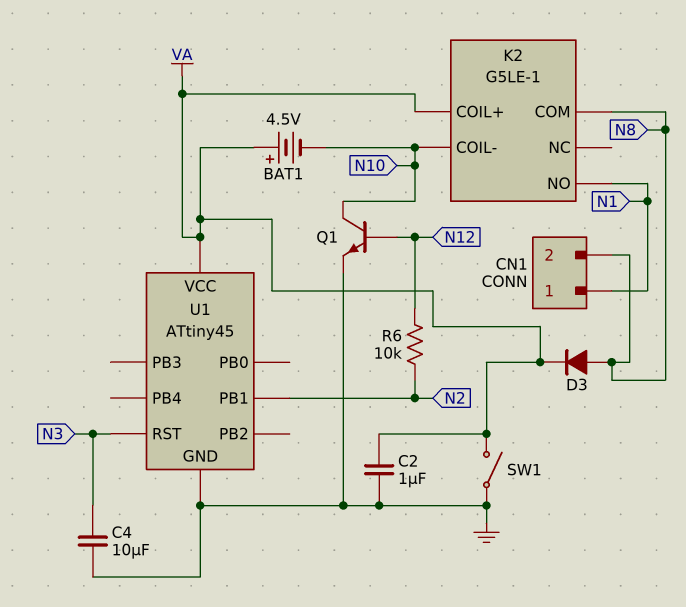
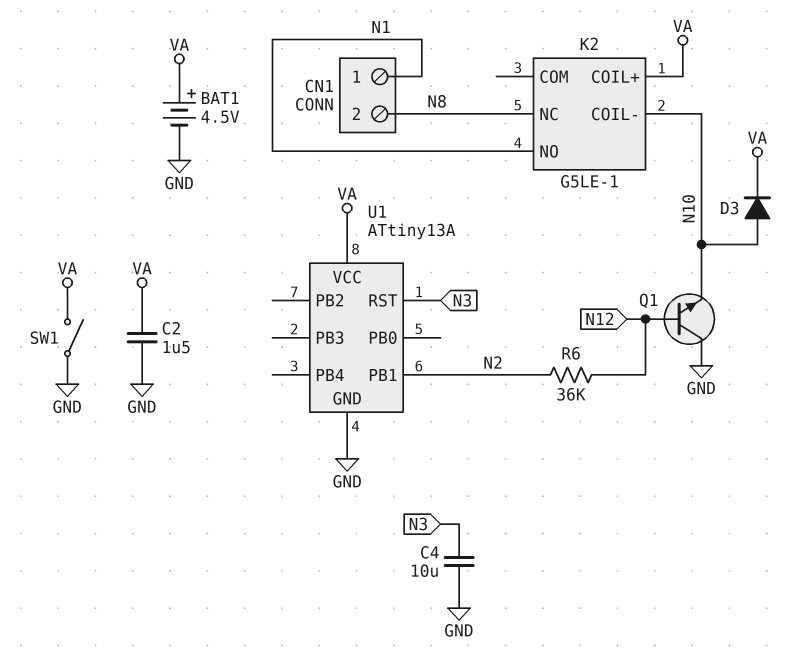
BAT1: 4.5V (plus VA, minus N10) -> 4.5V (plus VA, minus GND)
C2: 1uF (GND, VA) -> 1.5uF (GND, VA)
D3: diode (A N8, K VA) -> diode (A N10, K VA)
K2 pin COM: N8 -> none
K2 pin NC: none -> N8
Q1: NPN (B N12, C N10, E GND) -> NPN (B N12, C GND, E N10)
R6: 10k (N2, N12) -> 36k (N2, N12)
U1: ATtiny45 -> ATtiny13A

